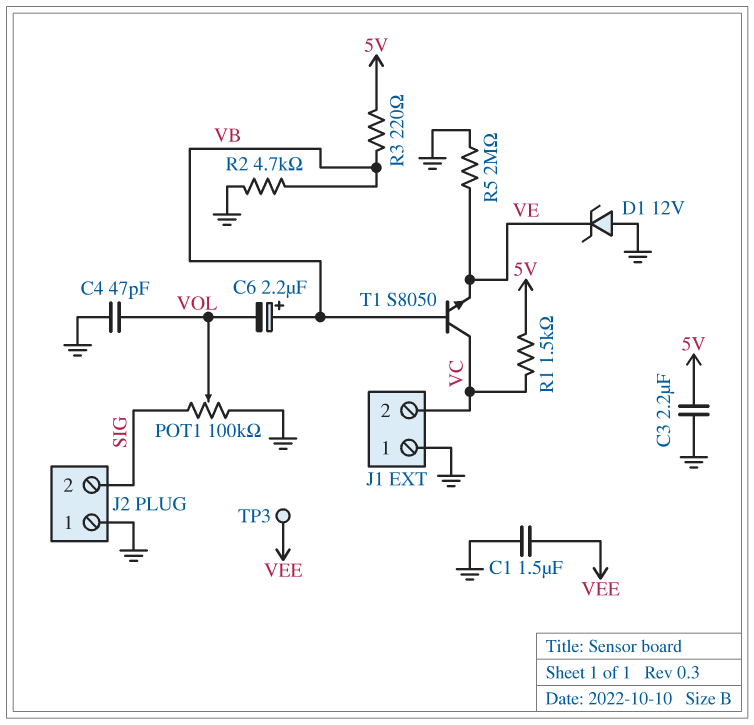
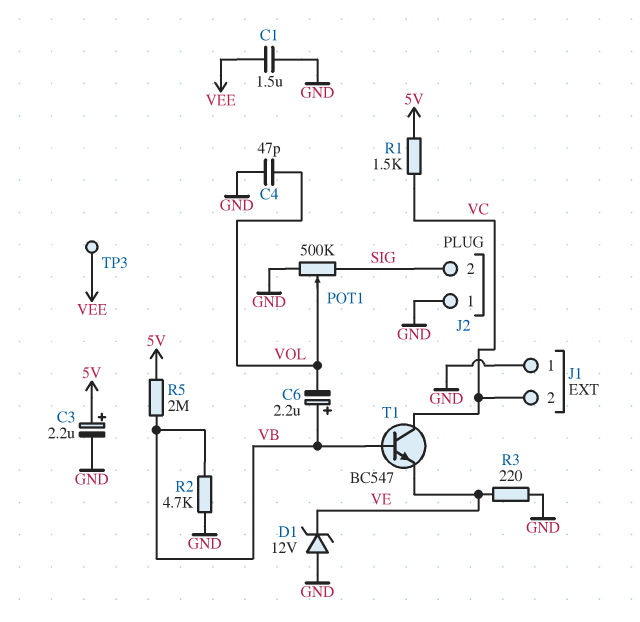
C3: 2.2uF (5V, GND) -> 2.2uF (plus 5V, minus GND)
POT1: 100k (GND, SIG, wiper VOL) -> 500k (GND, SIG, wiper VOL)
R3: 220 (5V, VB) -> 220 (GND, VE)
R5: 2M (GND, VE) -> 2M (5V, VB)
T1: NPN S8050 (B VB, C VC, E VE) -> NPN BC547 (B VB, C VC, E VE)

